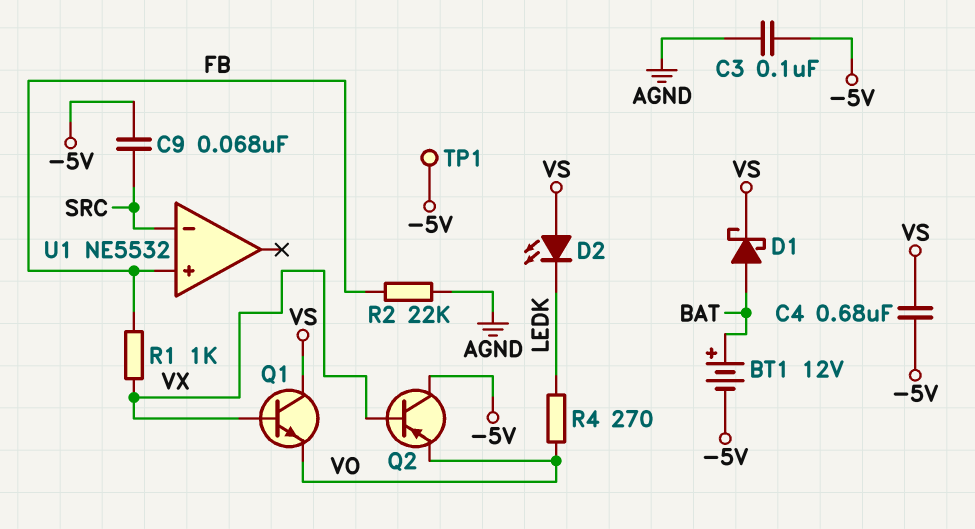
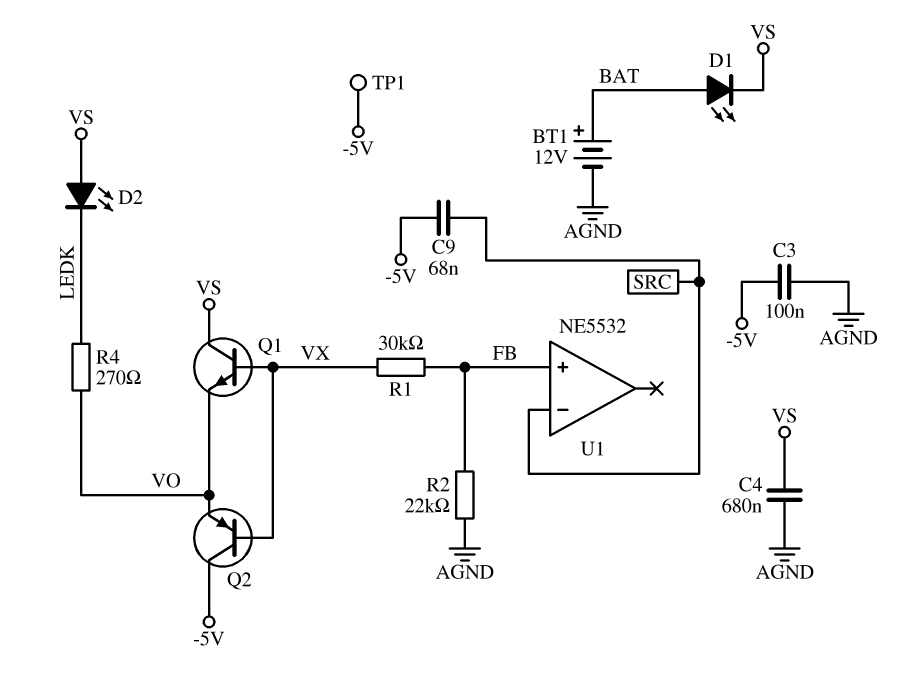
BT1: 12V (plus BAT, minus -5V) -> 12V (plus BAT, minus AGND)
C4: 680nF (-5V, VS) -> 680nF (AGND, VS)
D1: schottky (A BAT, K VS) -> LED (A BAT, K VS)
R1: 1k (FB, VX) -> 30k (FB, VX)

